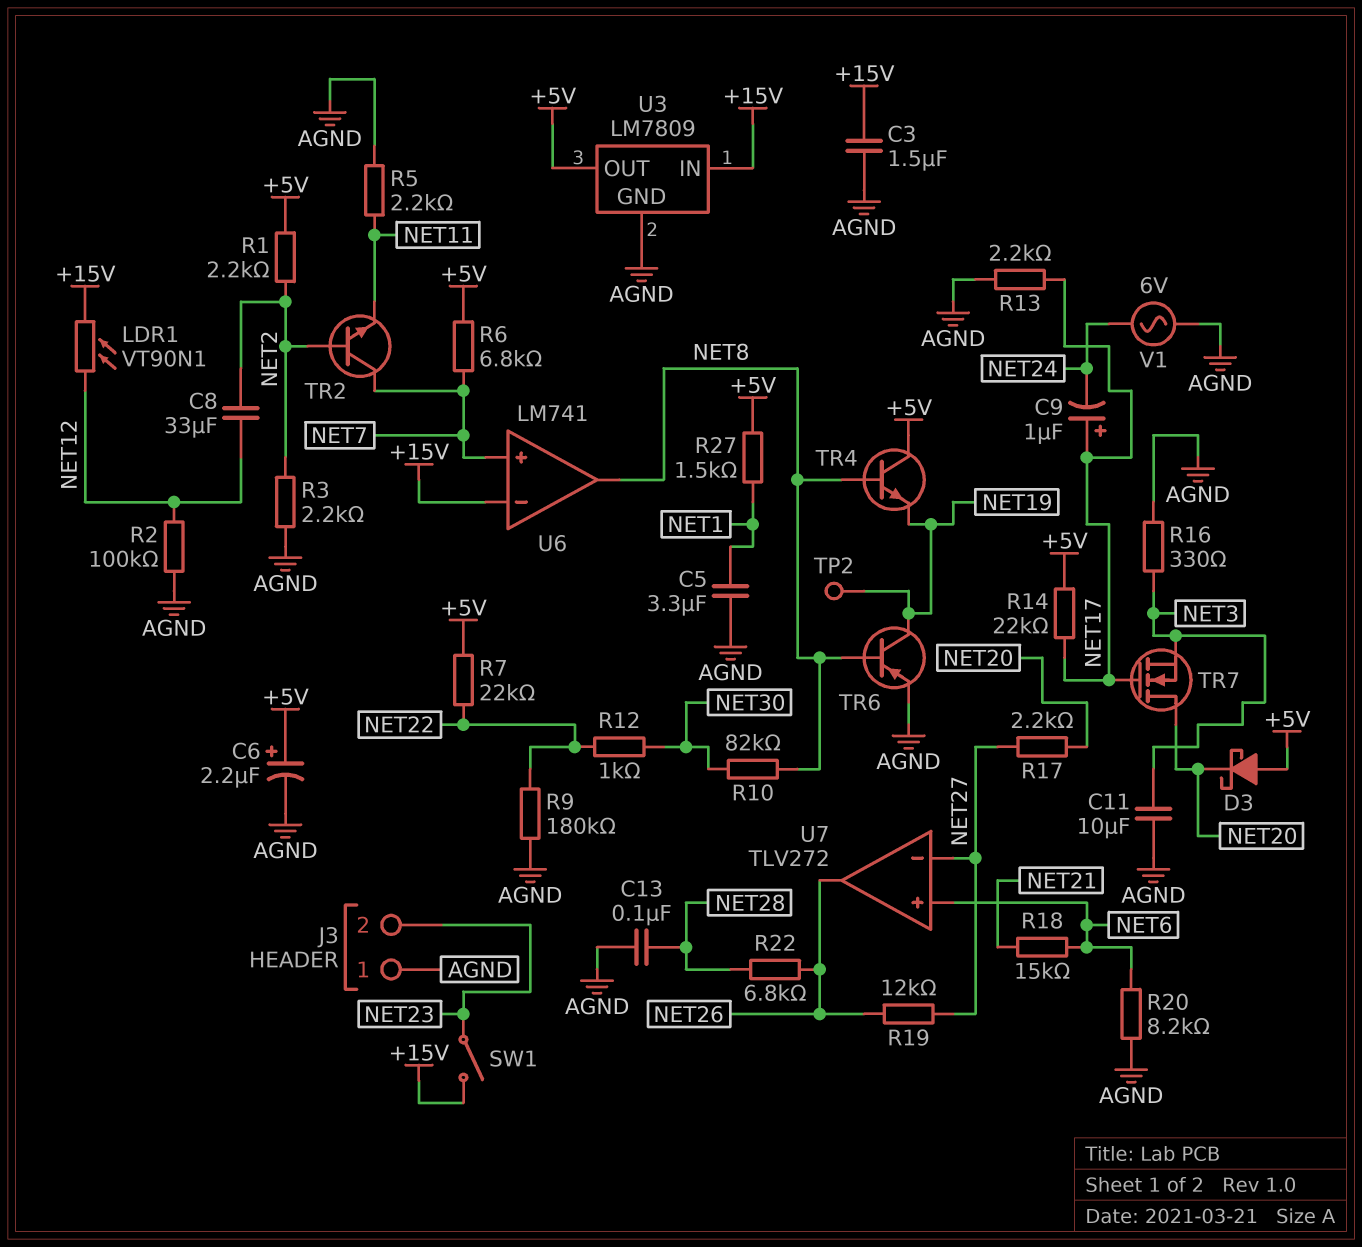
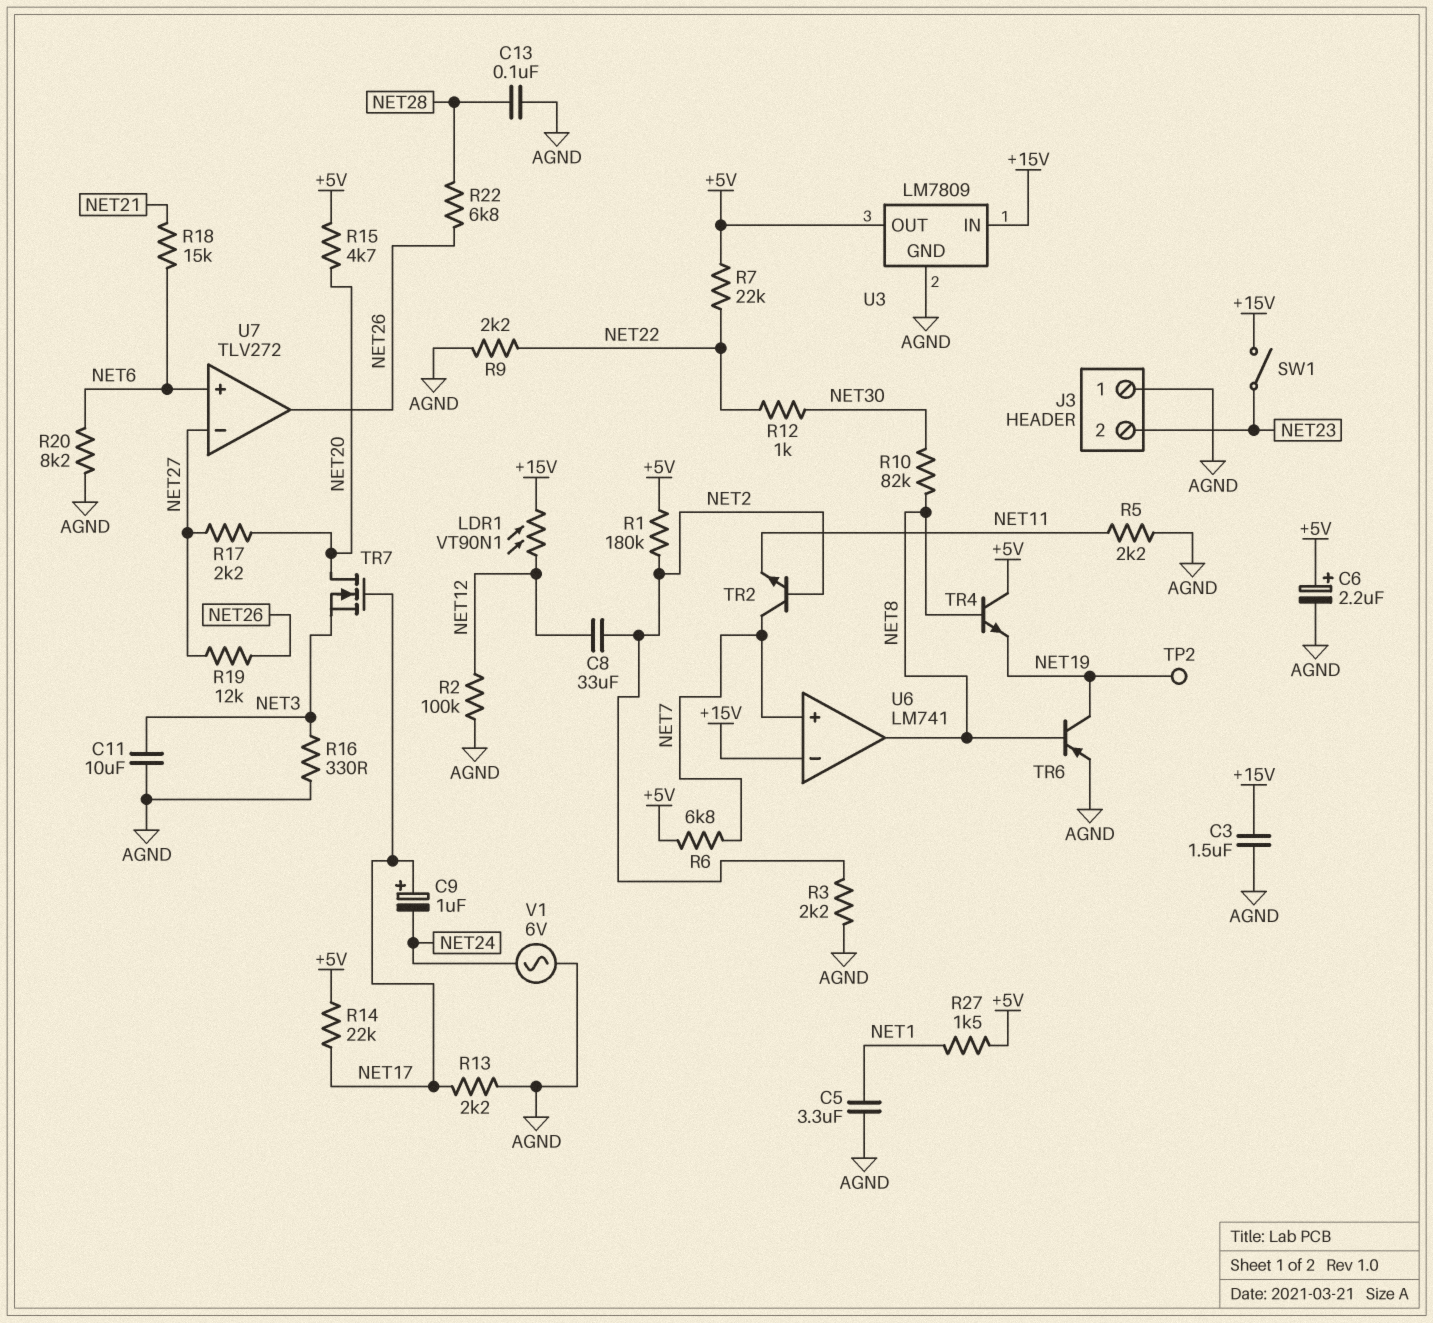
D3: schottky (A +5V, K NET20) -> none
R1: 2.2k (+5V, NET2) -> 180k (+5V, NET2)
R9: 180k (AGND, NET22) -> 2.2k (AGND, NET22)
R15: none -> 4.7k (+5V, NET20)

